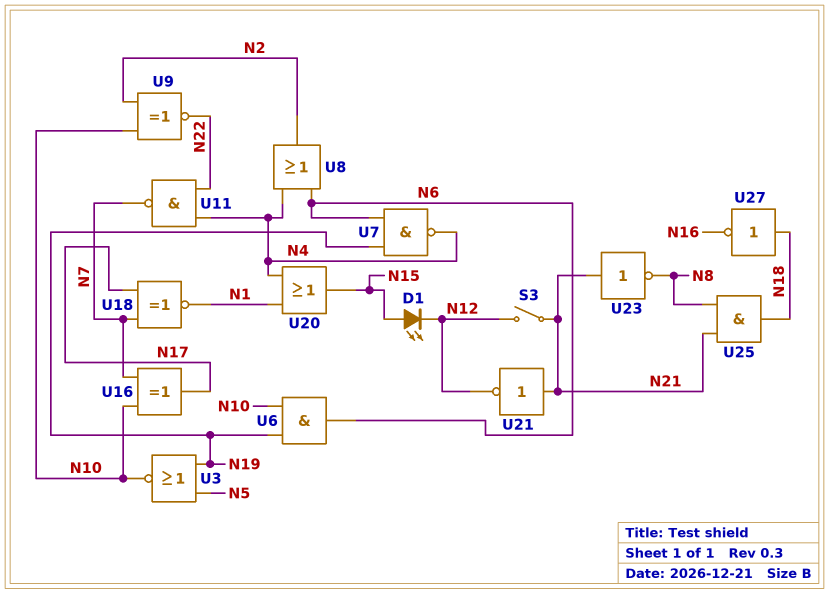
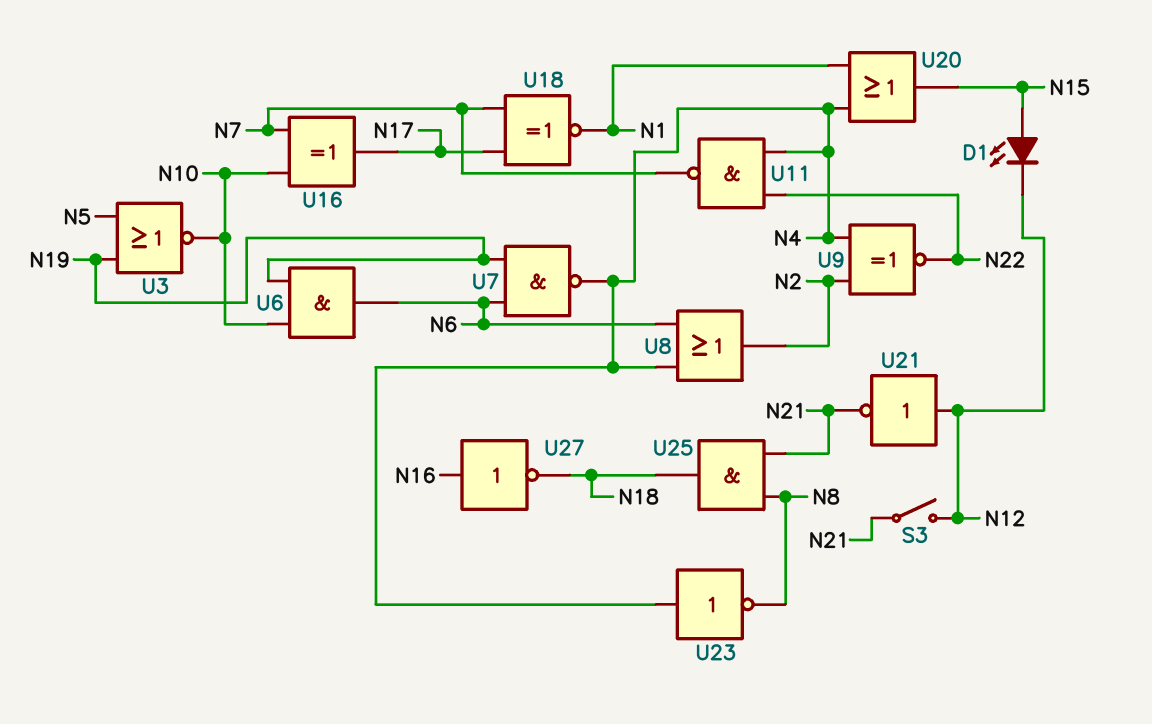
U9: XNOR (in N2, in N10, out N22) -> XNOR (in N2, in N4, out N22)
U21: NOT (in N21, out N12) -> NOT (in N12, out N21)
U23: NOT (in N21, out N8) -> NOT (in N4, out N8)
U27: NOT (in N18, out N16) -> NOT (in N16, out N18)

